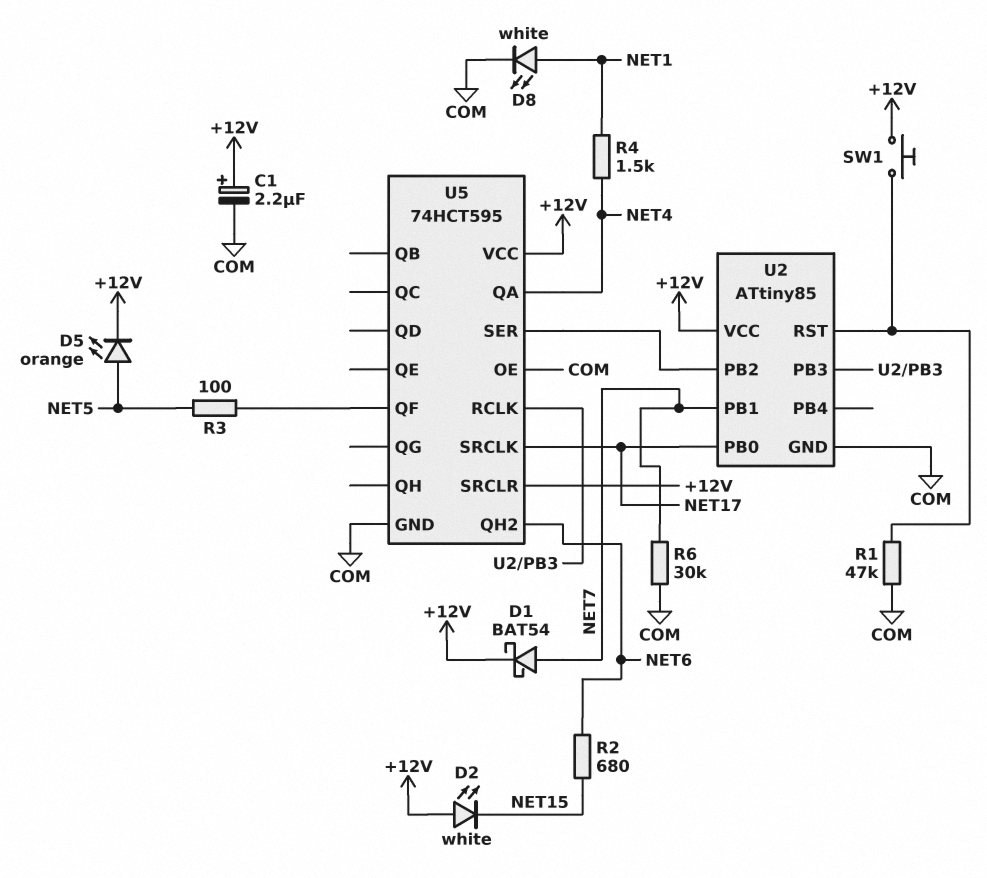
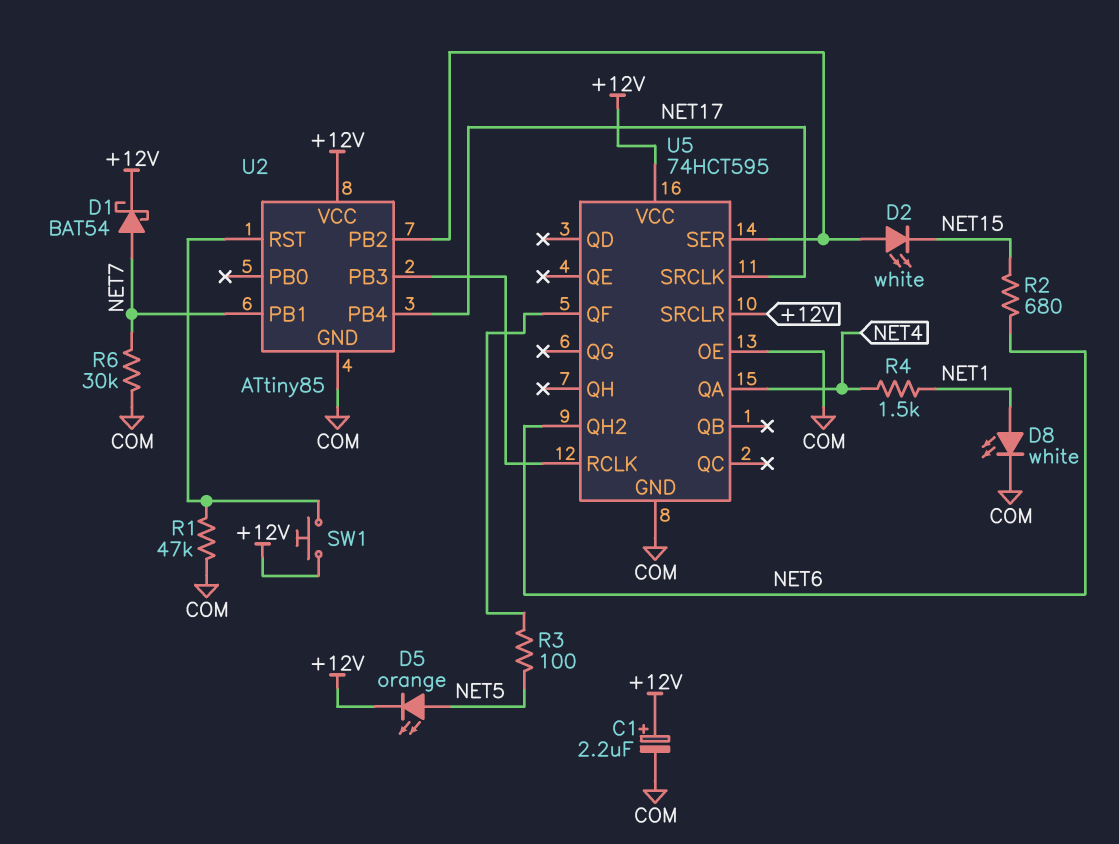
D2: LED white (A +12V, K NET15) -> LED white (A U2/PB2, K NET15)
U2 pin PB0: NET17 -> none
U2 pin PB4: none -> NET17

